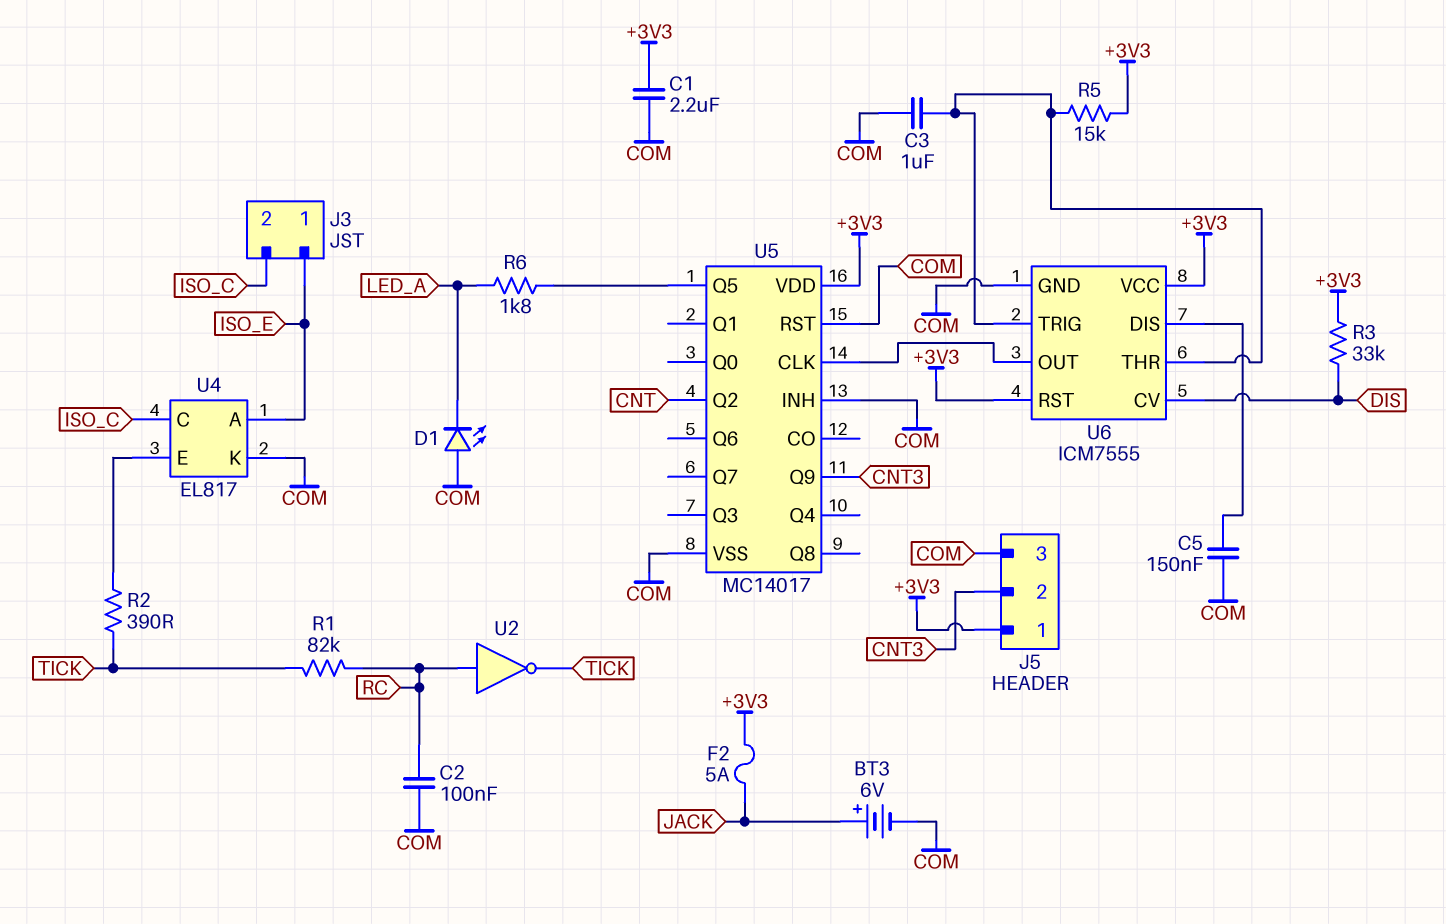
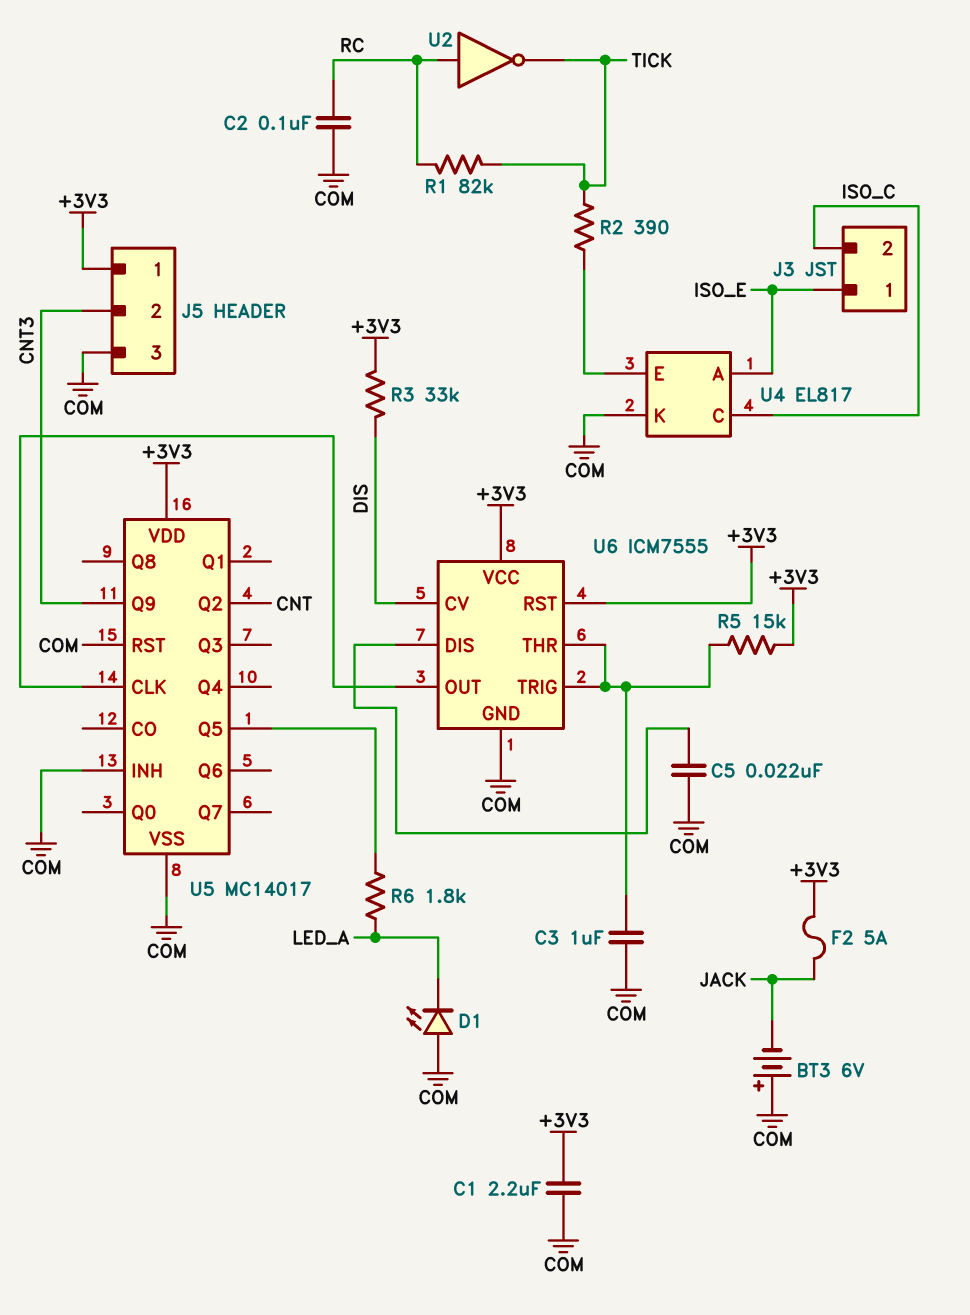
BT3: 6V (plus JACK, minus COM) -> 6V (plus COM, minus JACK)
C5: 150nF (COM, U6/DIS) -> 22nF (COM, U6/DIS)

